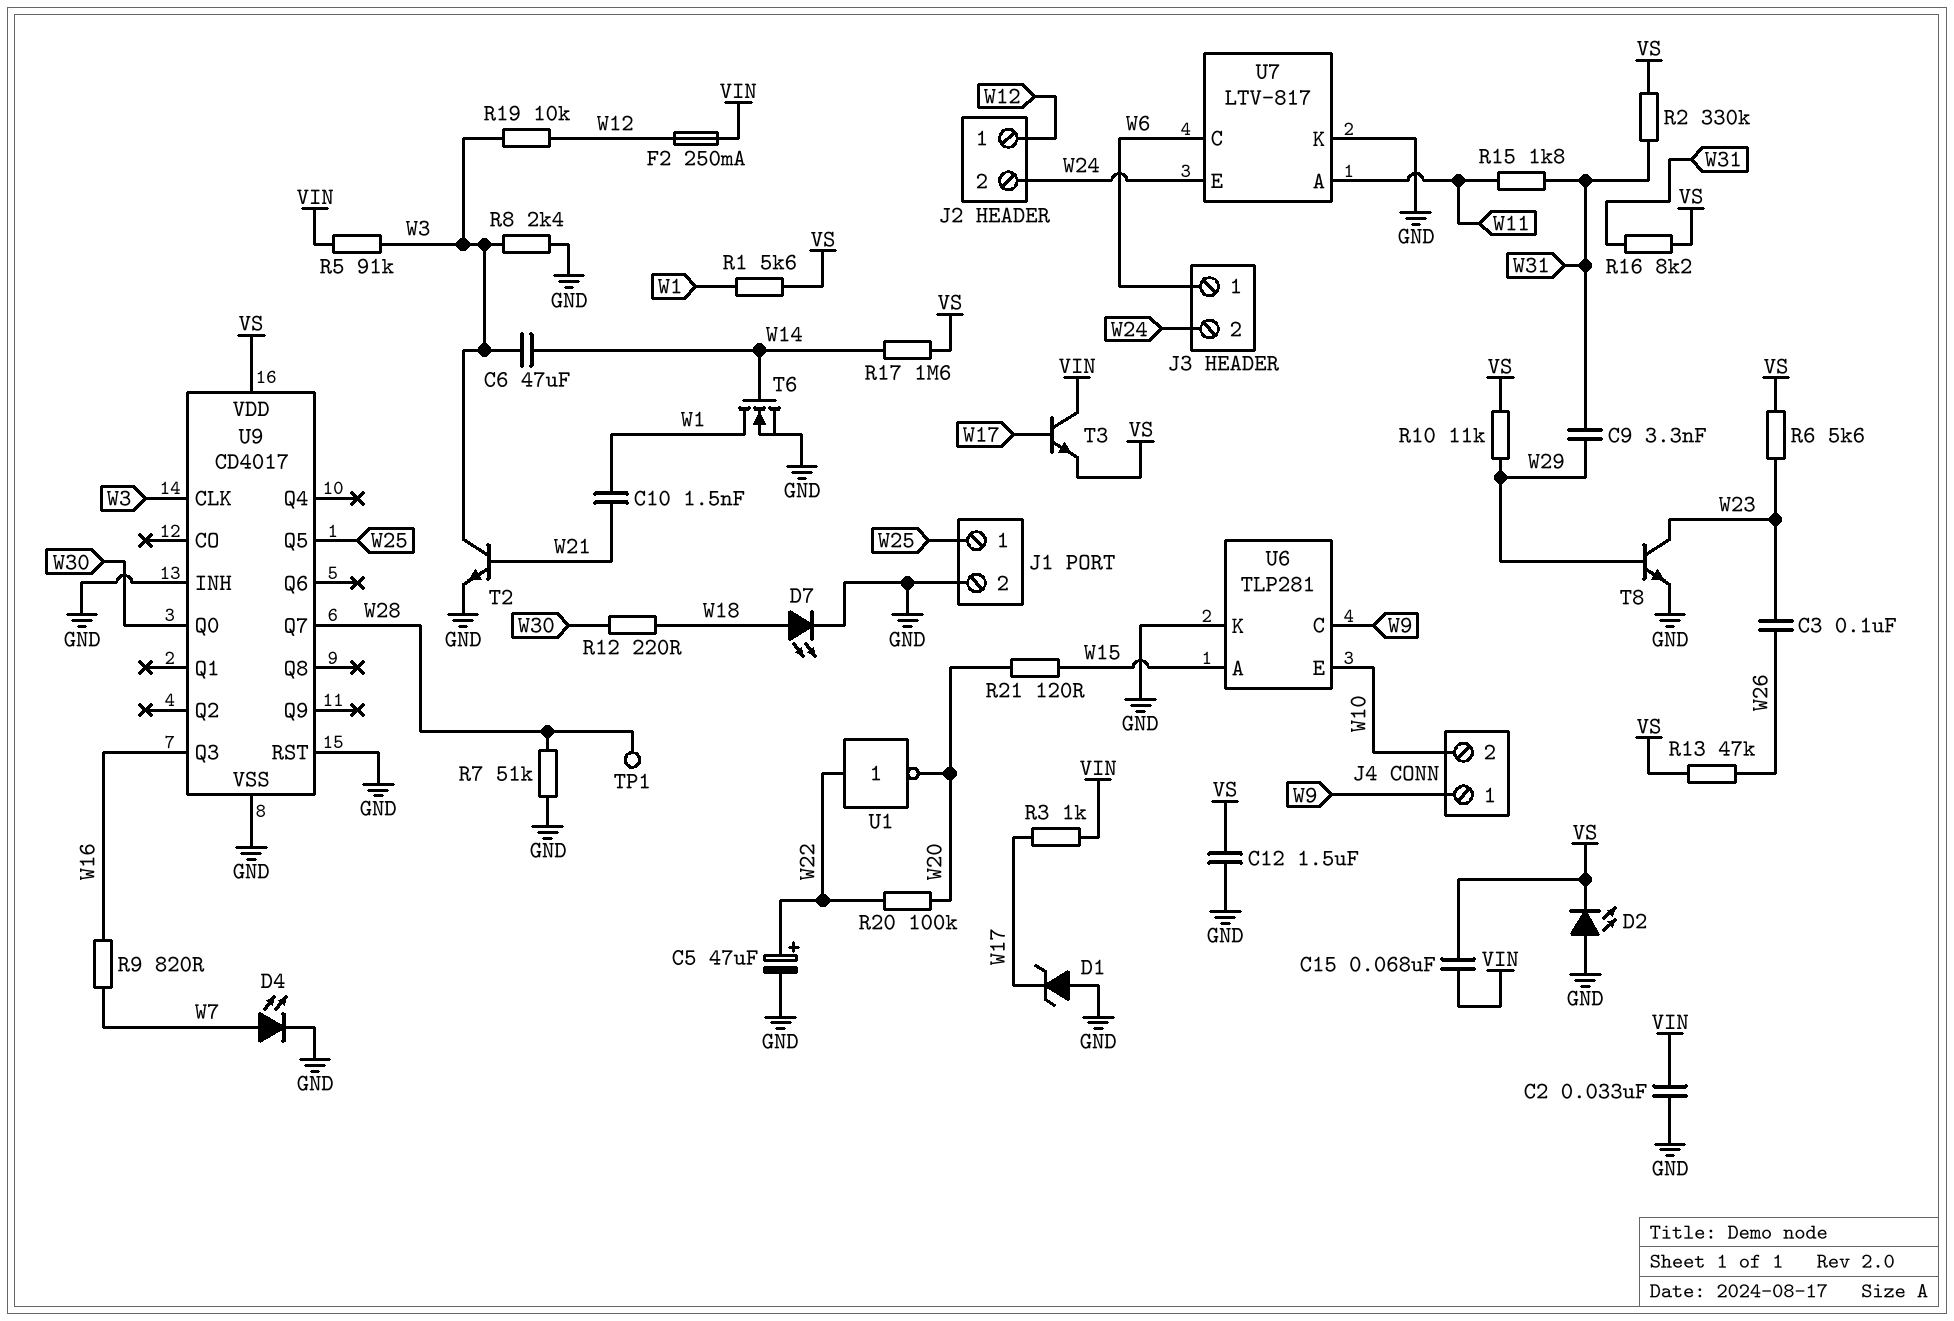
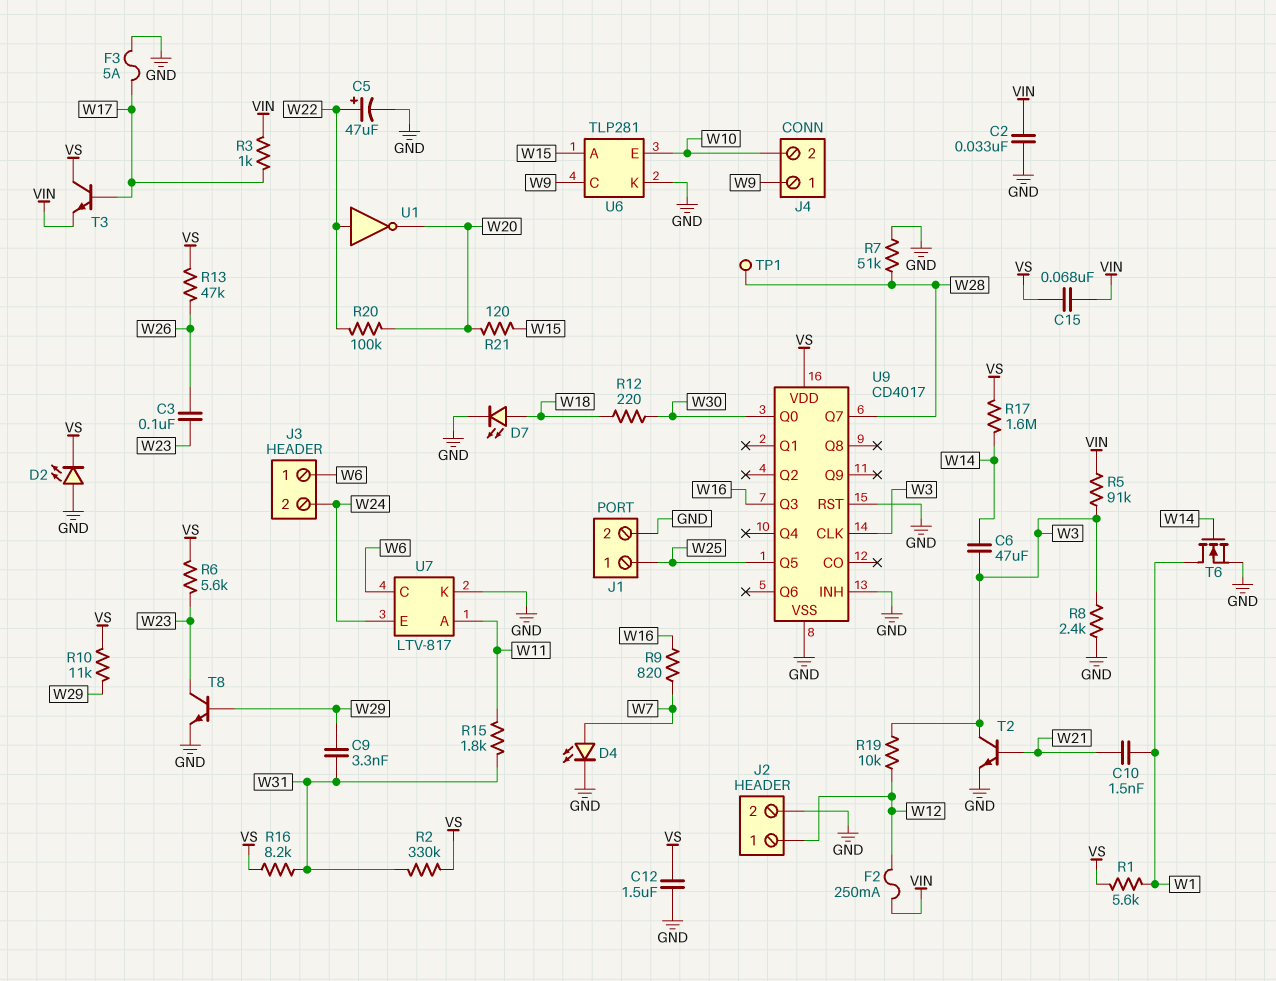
D1: zener (A GND, K W17) -> none
F3: none -> 5A (GND, W17)
J2 pin 2: W24 -> GND
T3: NPN (B W17, C VIN, E VS) -> NPN (B W17, C VS, E VIN)

